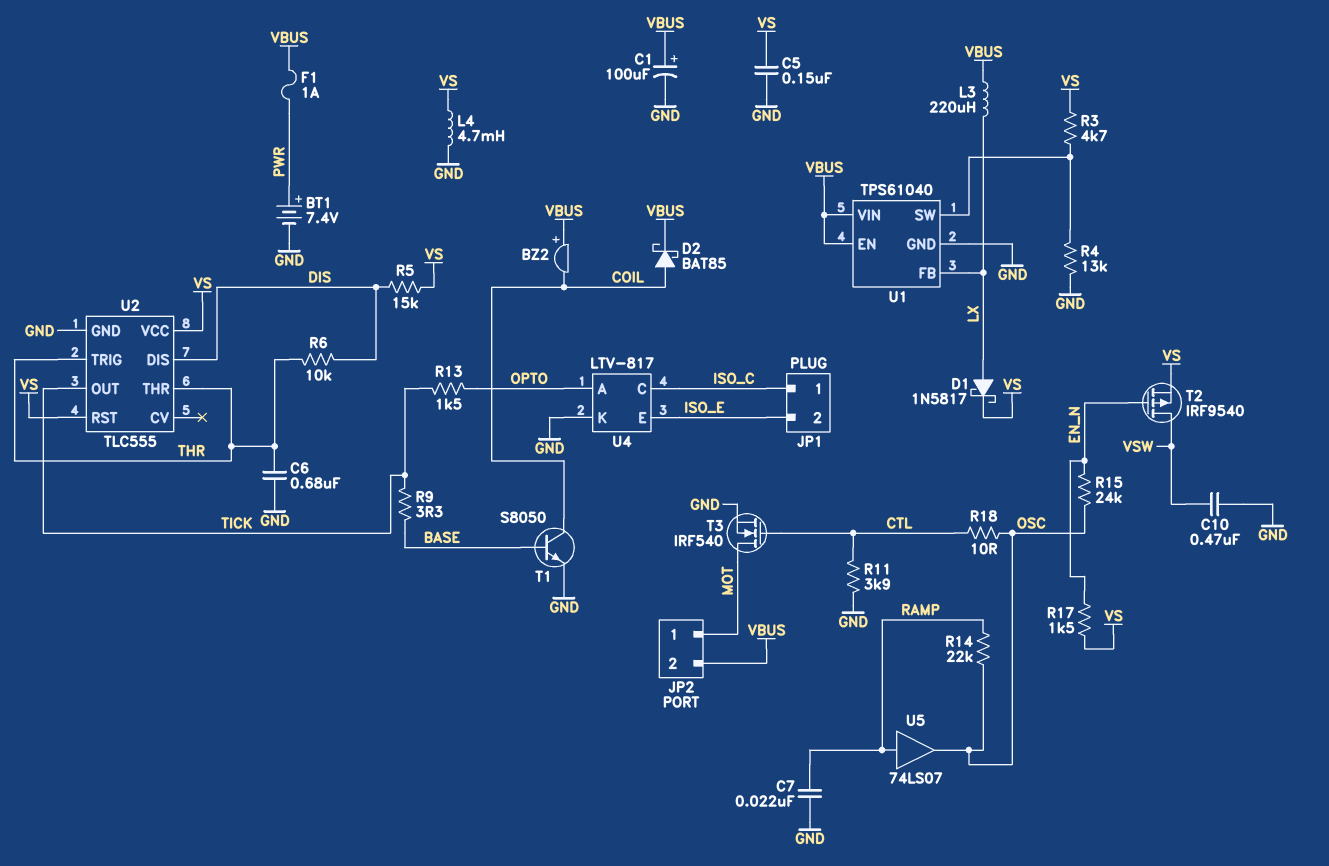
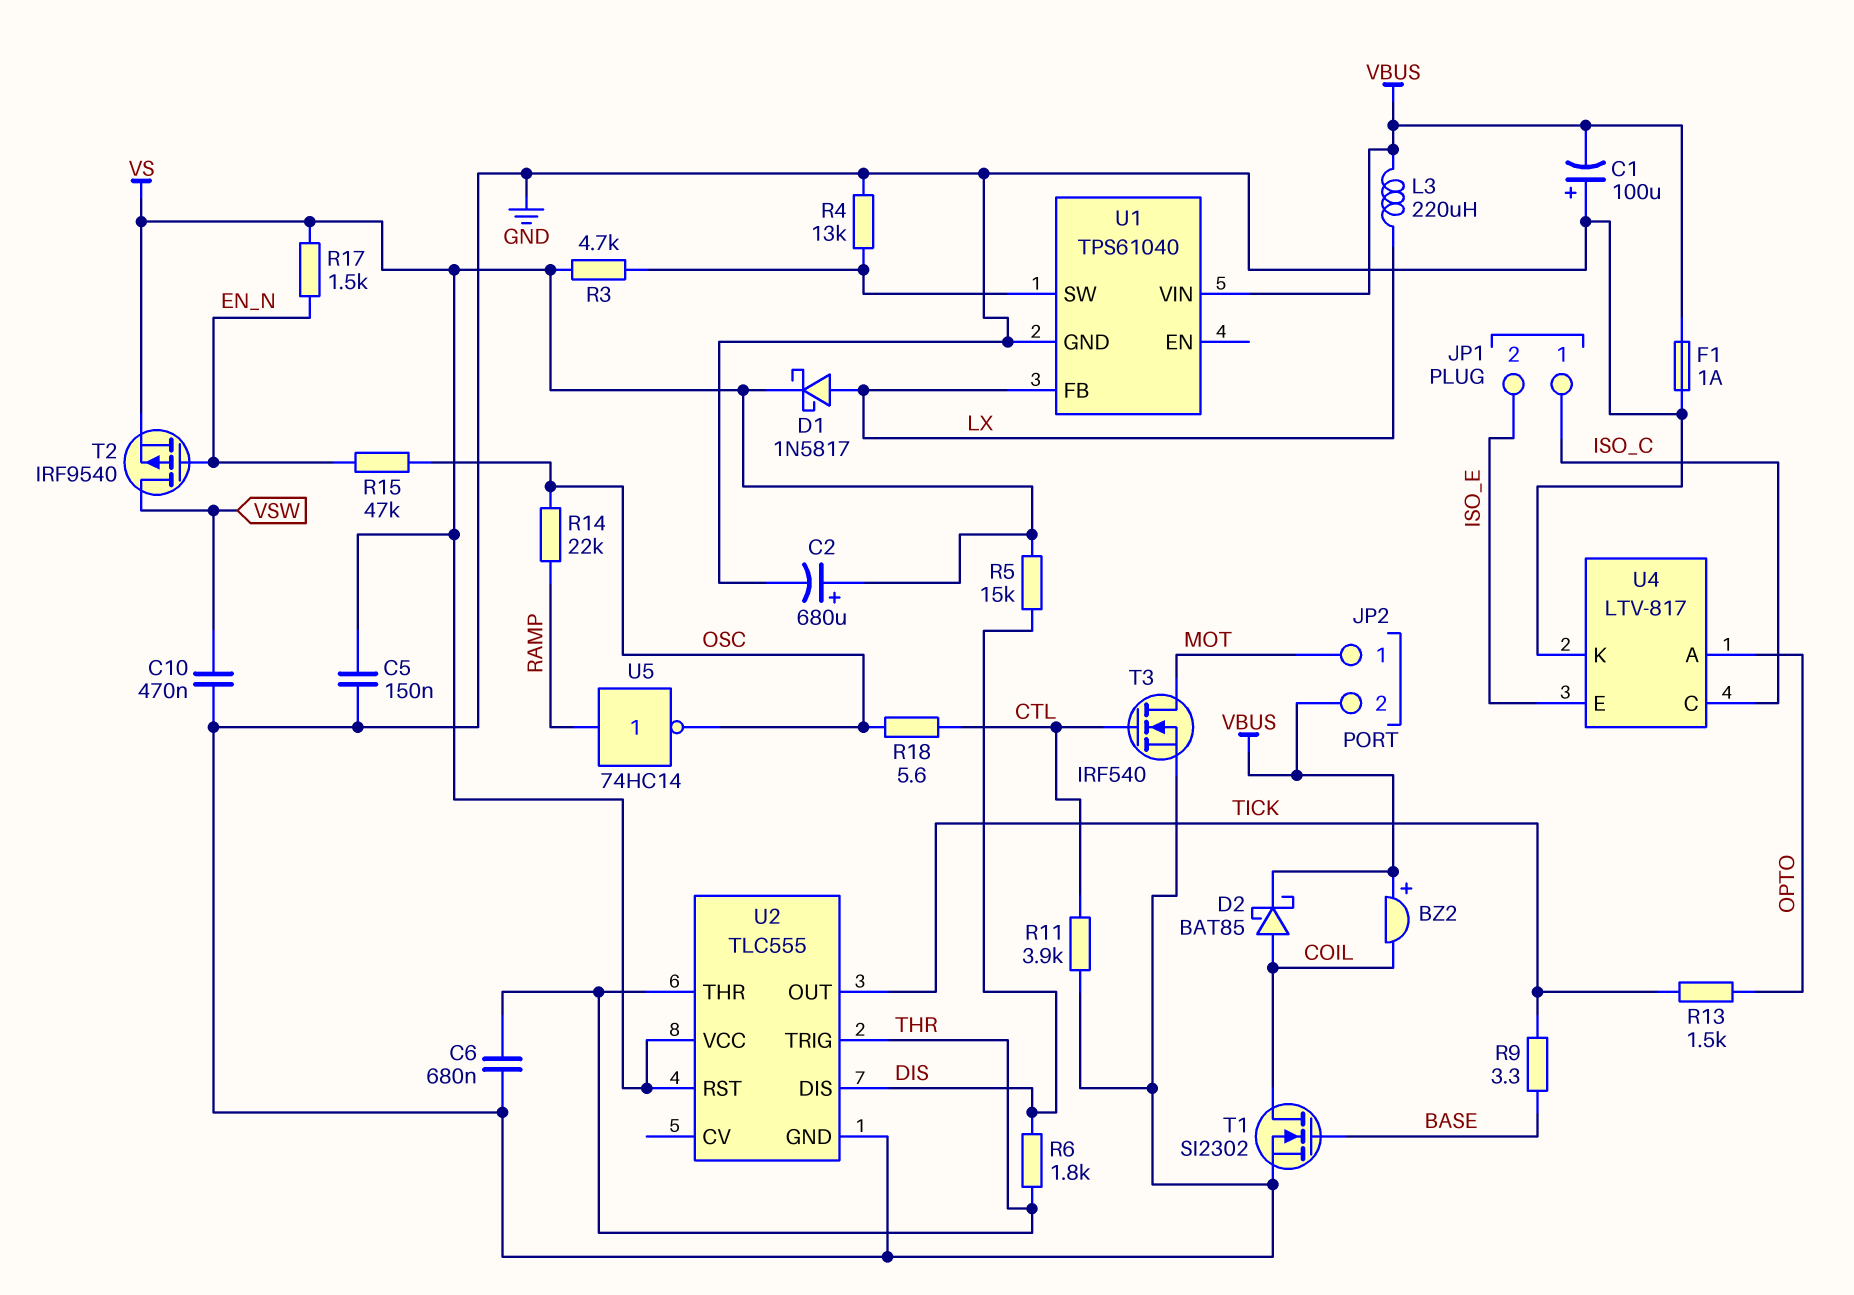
BT1: 7.4V (plus PWR, minus GND) -> none
C1: 100uF (plus VBUS, minus GND) -> 100uF (plus GND, minus VBUS)
C2: none -> 680uF (plus VS, minus GND)
C7: 22nF (GND, RAMP) -> none
F1: 1A (PWR, VBUS) -> 1A (GND, VBUS)
L4: 4.7mH (GND, VS) -> none
R6: 10k (DIS, THR) -> 1.8k (DIS, THR)
R15: 24k (EN_N, OSC) -> 47k (EN_N, OSC)
R18: 10 (CTL, OSC) -> 5.6 (CTL, OSC)
T1: NPN S8050 (B BASE, C COIL, E GND) -> NMOS SI2302 (G BASE, D COIL, S GND)
U1 pin EN: VBUS -> none
U5: buffer 74LS07 (in RAMP, out OSC) -> NOT 74HC14 (in RAMP, out OSC)

